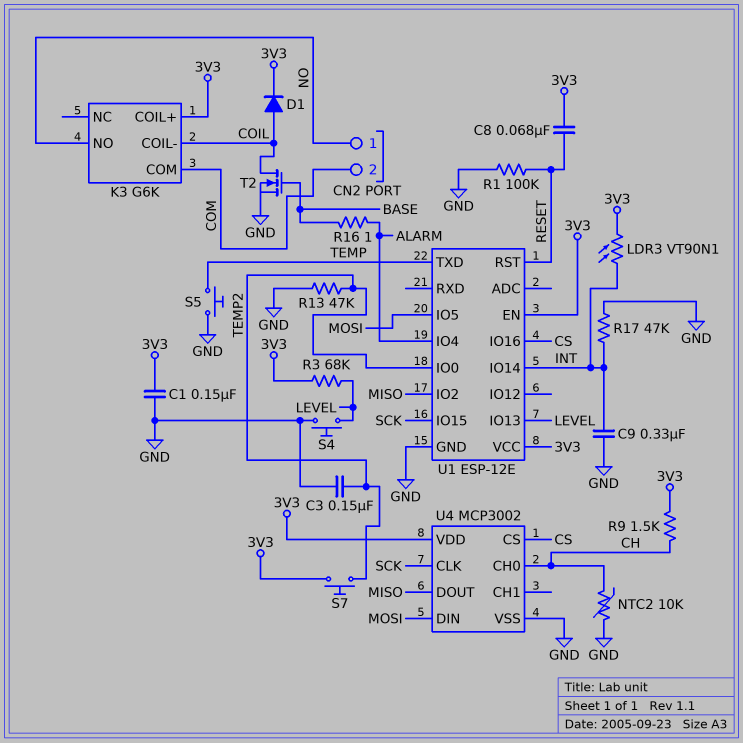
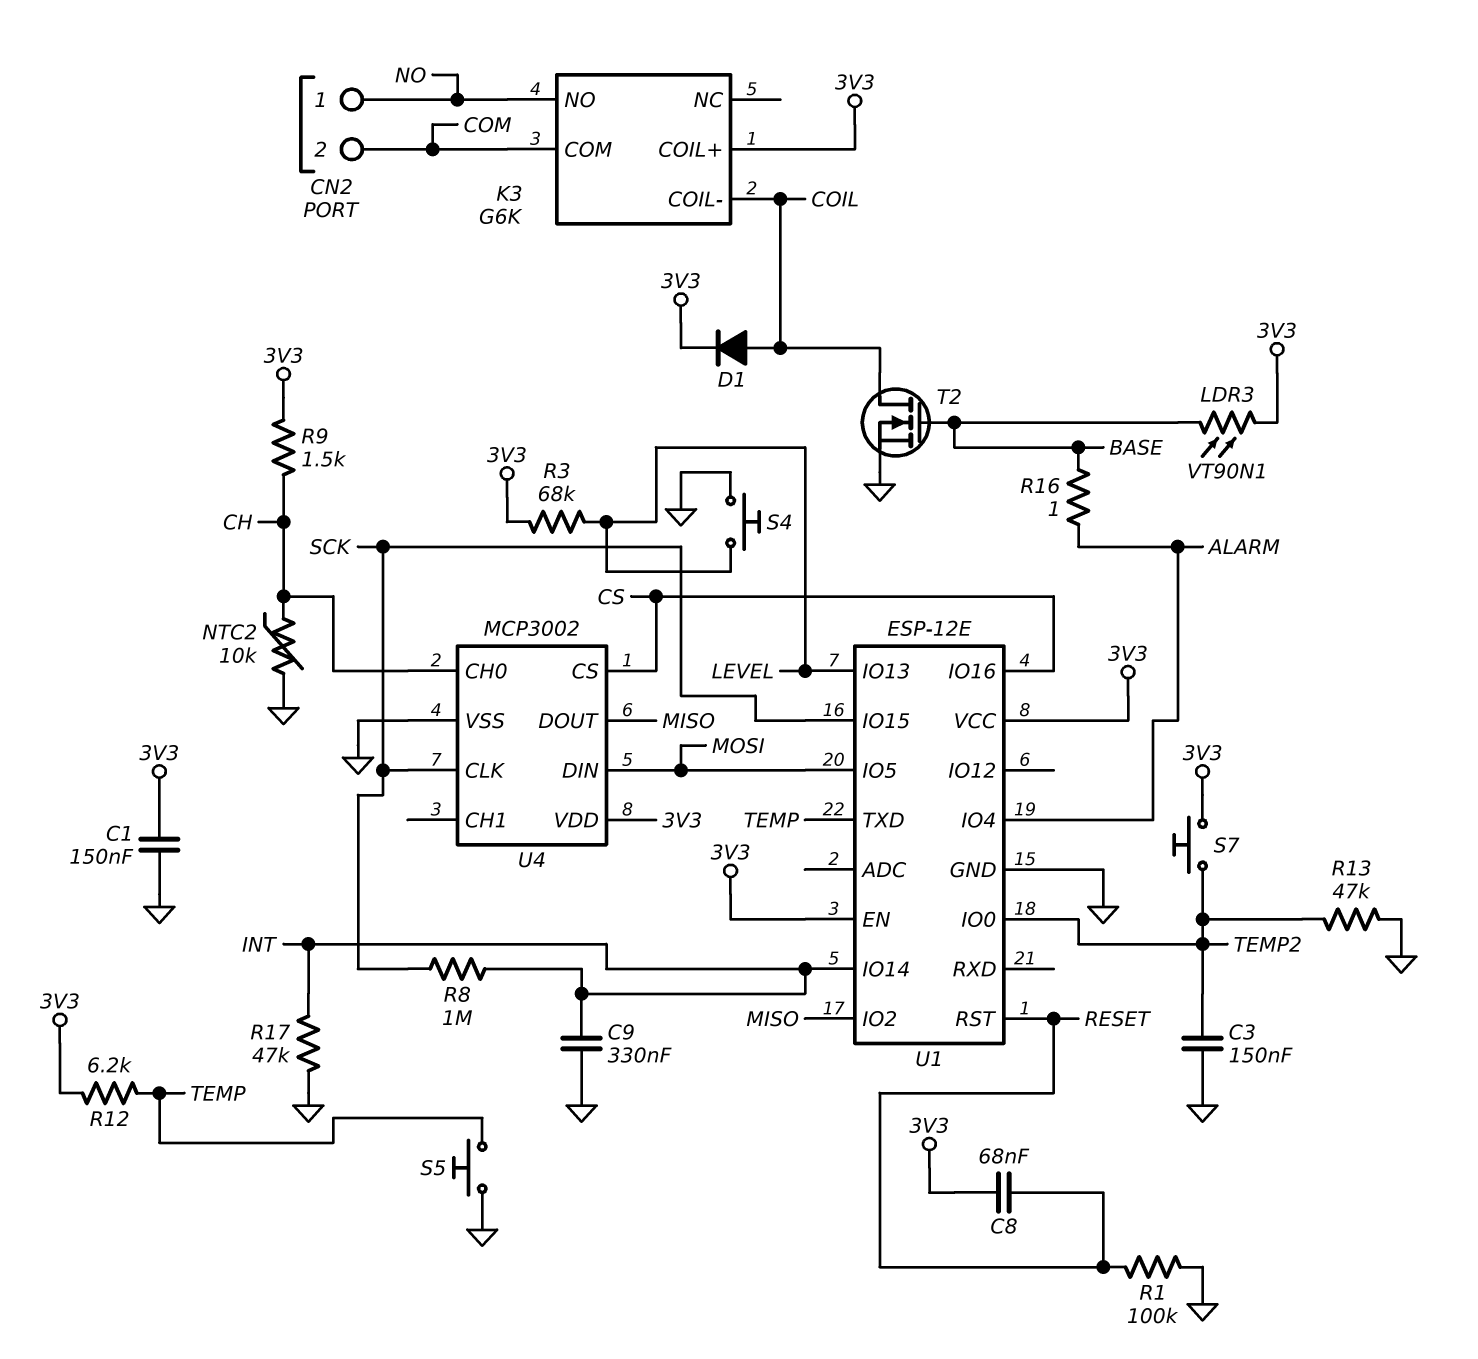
LDR3: VT90N1 (3V3, INT) -> VT90N1 (3V3, BASE)
R8: none -> 1M (INT, SCK)
R12: none -> 6.2k (3V3, TEMP)

